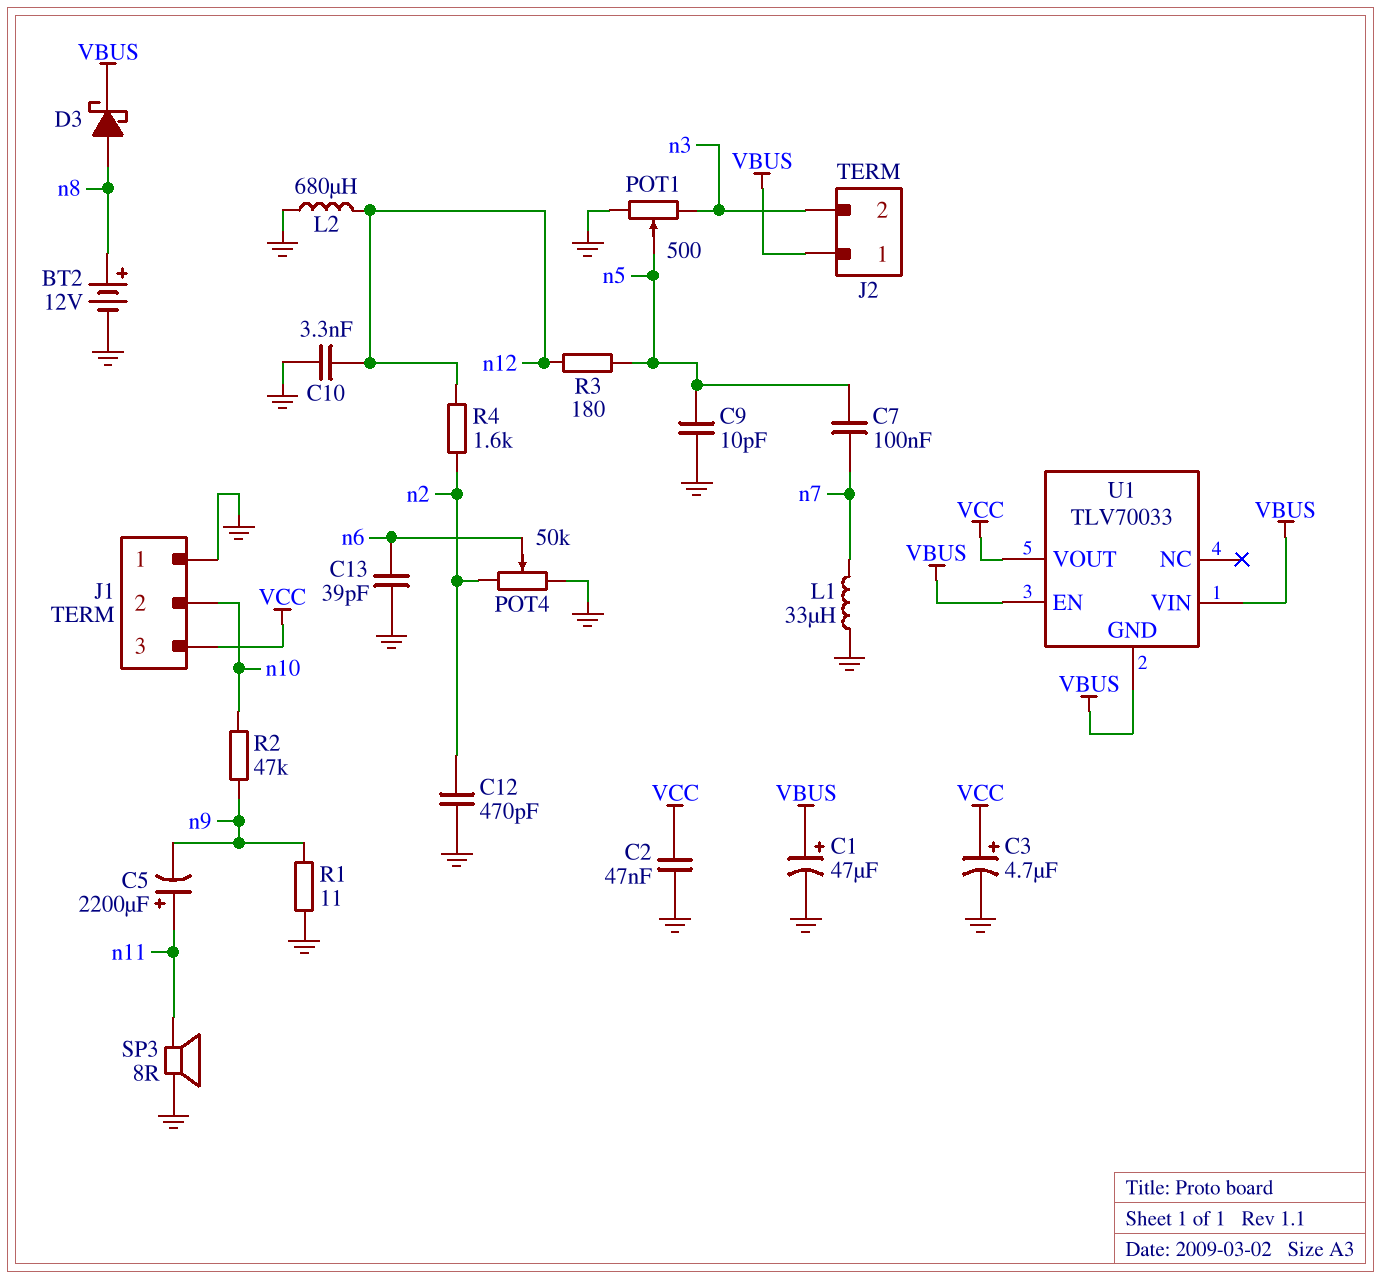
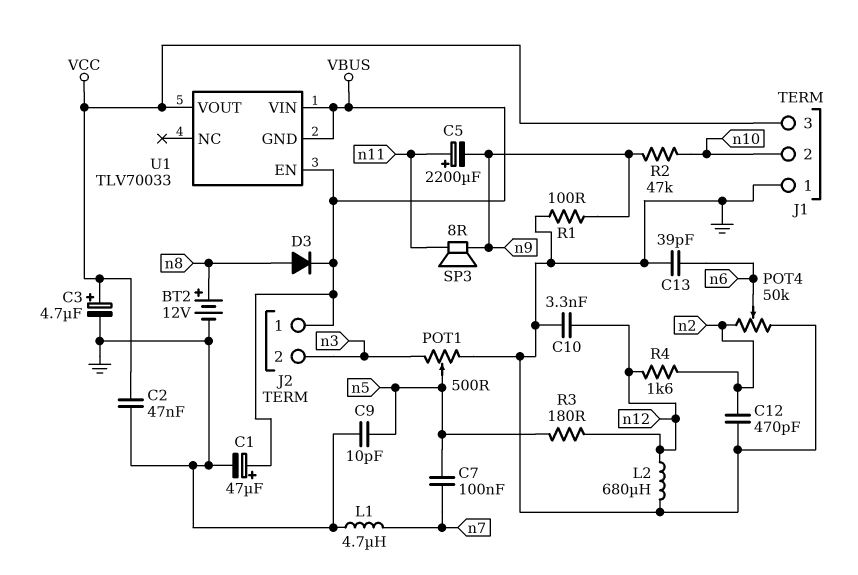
D3: schottky (A n8, K VBUS) -> diode (A n8, K VBUS)
L1: 33uH (GND, n7) -> 4.7uH (GND, n7)
R1: 11 (GND, n9) -> 100 (GND, n9)
SP3: speaker 8R (GND, n11) -> speaker 8R (n9, n11)

